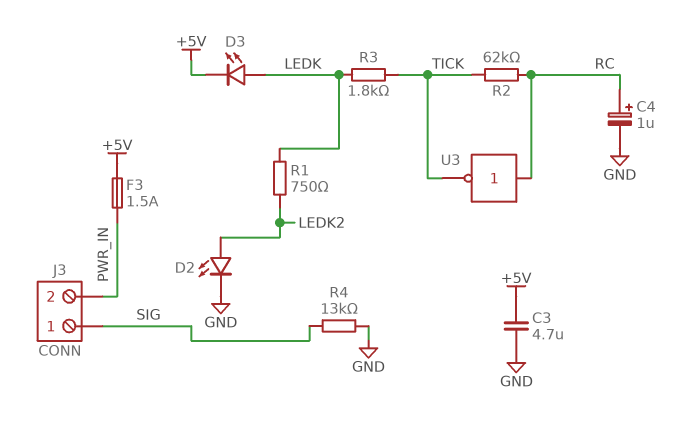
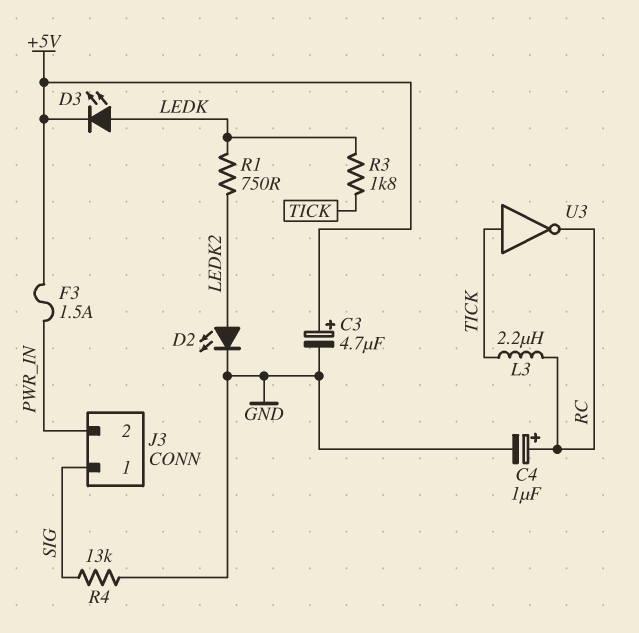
C3: 4.7uF (+5V, GND) -> 4.7uF (plus +5V, minus GND)
L3: none -> 2.2uH (RC, TICK)
R2: 62k (RC, TICK) -> none
U3: NOT (in RC, out TICK) -> NOT (in TICK, out RC)

